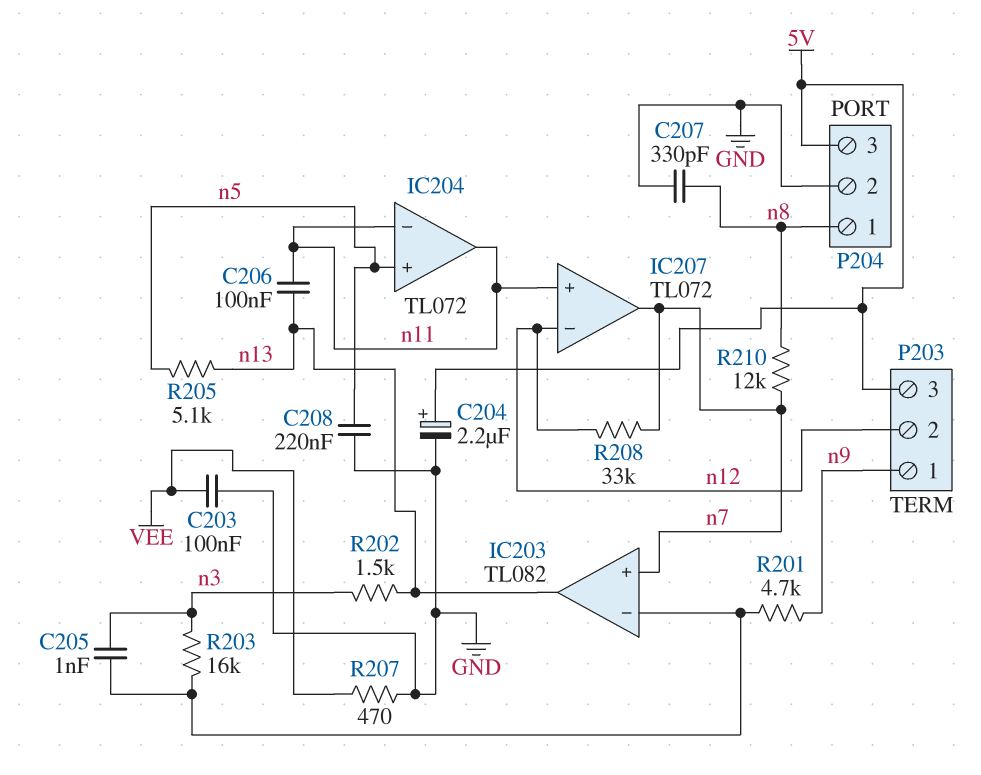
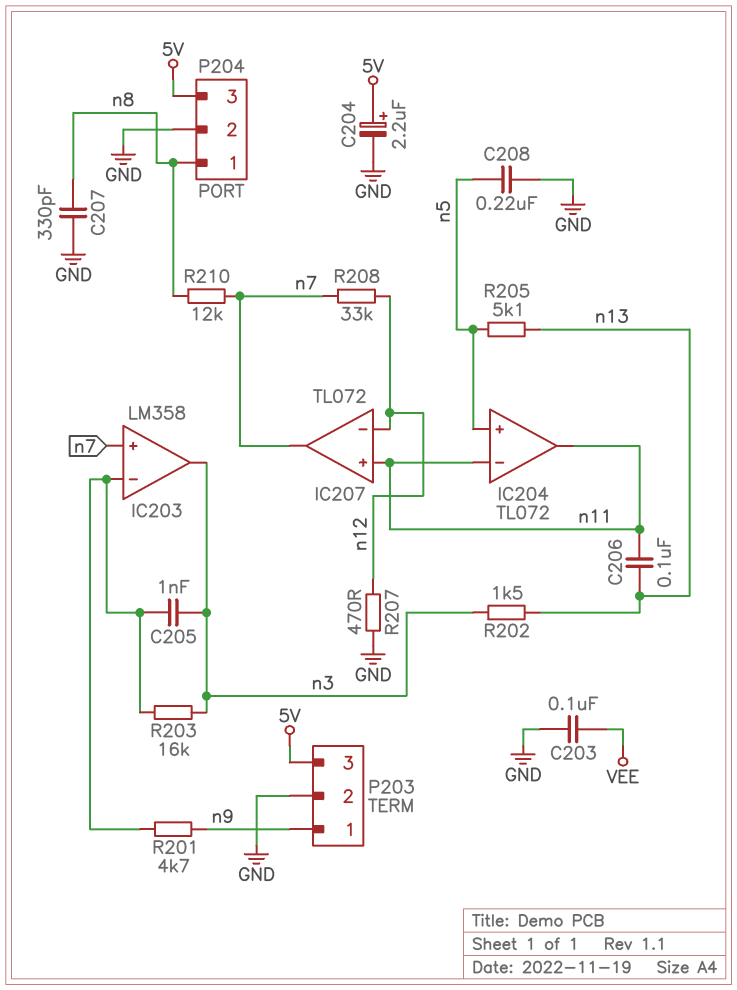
IC203: TL082 -> LM358
IC203 pin out: n13 -> n3
P203 pin 2: n12 -> GND
R207: 470 (GND, VEE) -> 470 (GND, n12)

